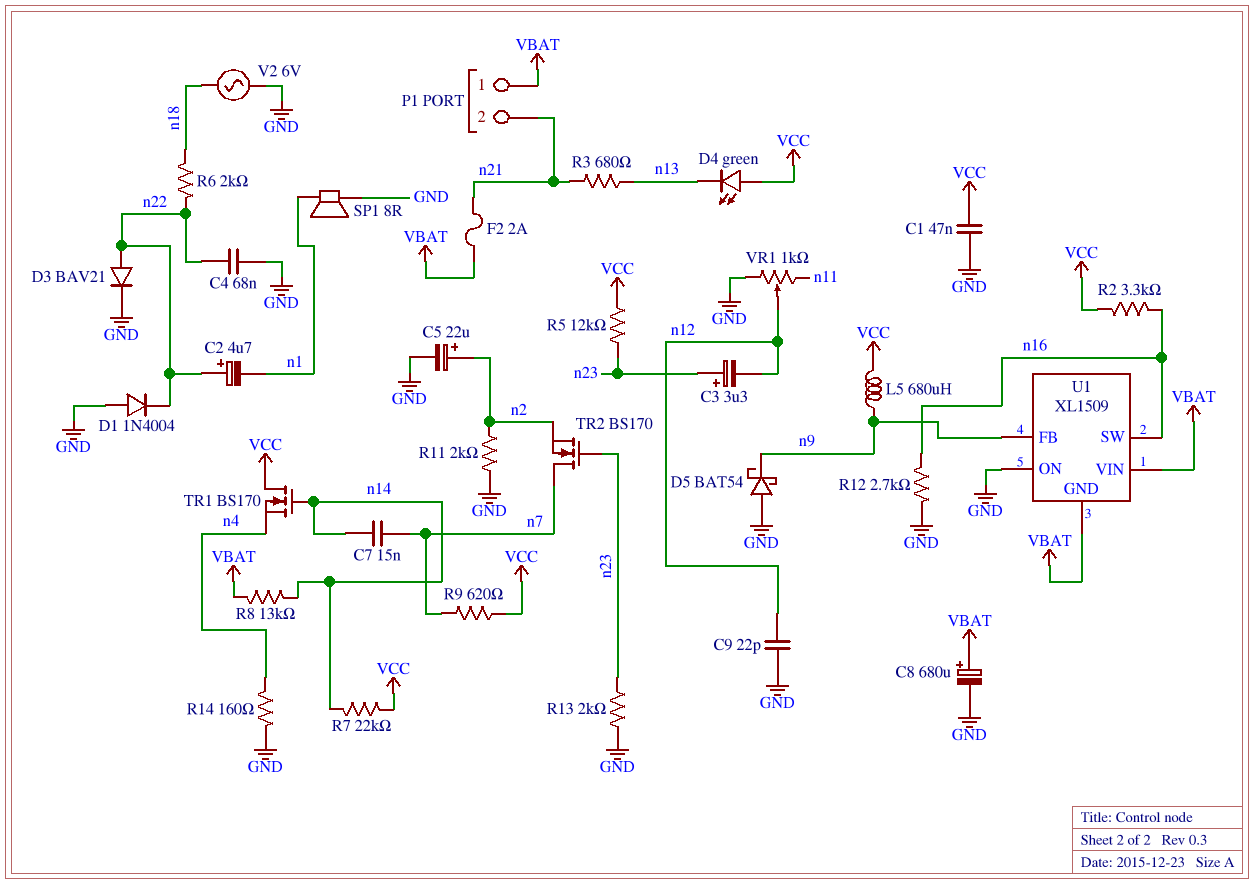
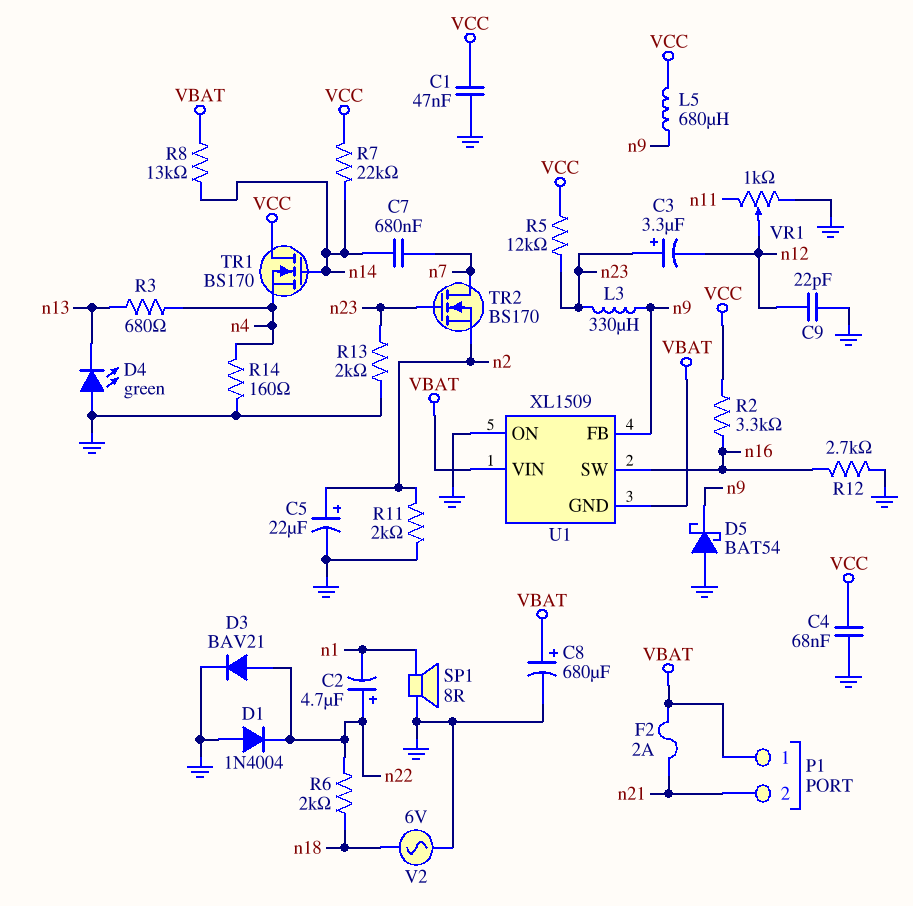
C4: 68nF (GND, n22) -> 68nF (GND, VCC)
C7: 15nF (n7, n14) -> 680nF (n7, n14)
D4: LED green (A VCC, K n13) -> LED green (A GND, K n13)
L3: none -> 330uH (n9, n23)
R3: 680 (n13, n21) -> 680 (n4, n13)
R9: 620 (VCC, n7) -> none

